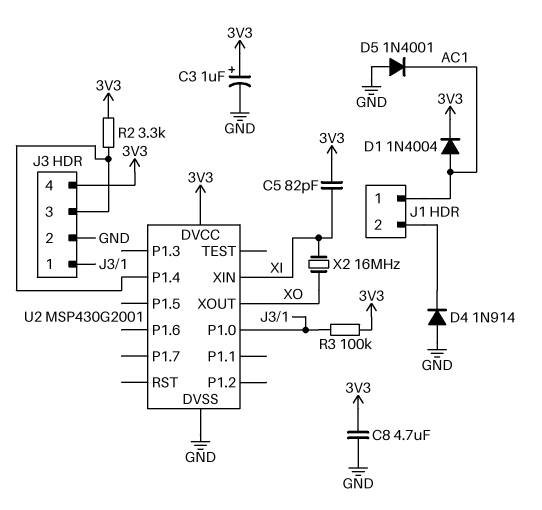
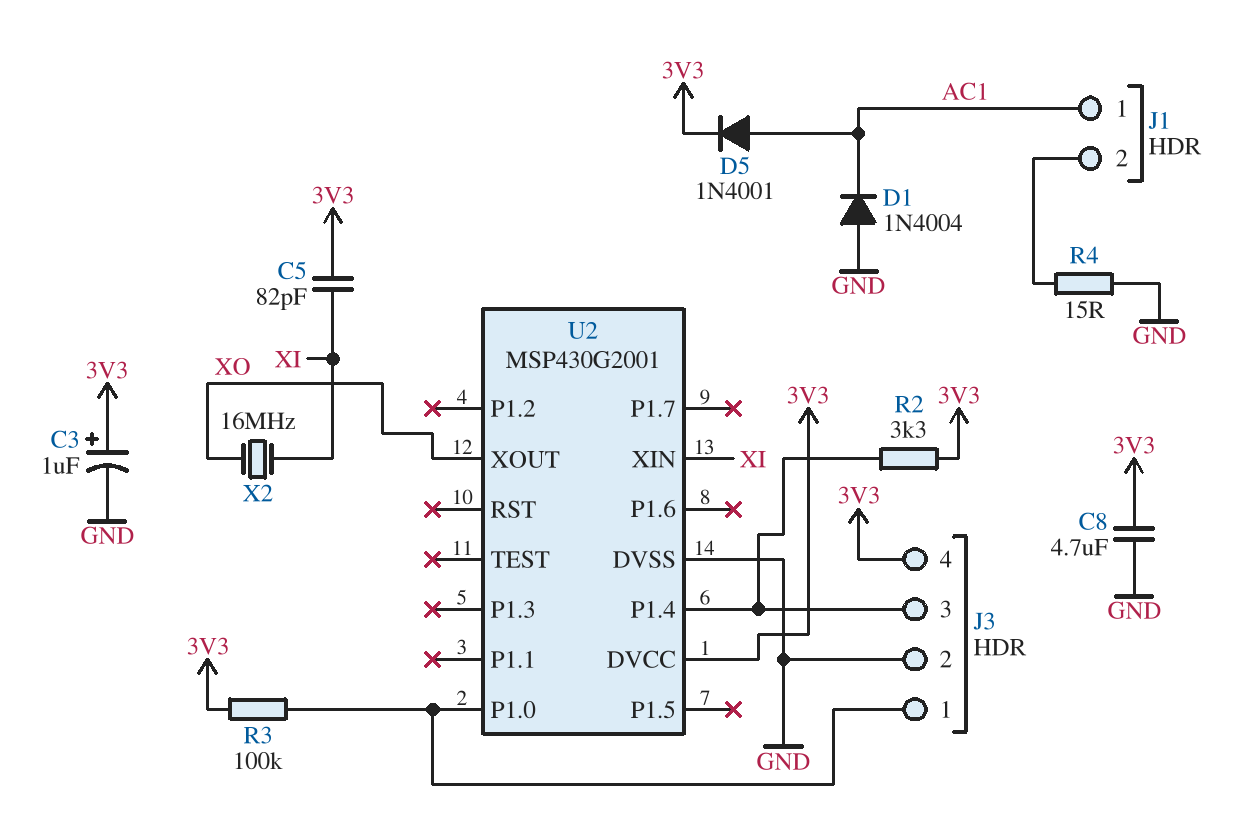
D1: diode 1N4004 (A AC1, K 3V3) -> diode 1N4004 (A GND, K AC1)
D4: diode 1N914 (A GND, K J1/2) -> none
D5: diode 1N4001 (A GND, K AC1) -> diode 1N4001 (A AC1, K 3V3)
R4: none -> 15 (GND, J1/2)

